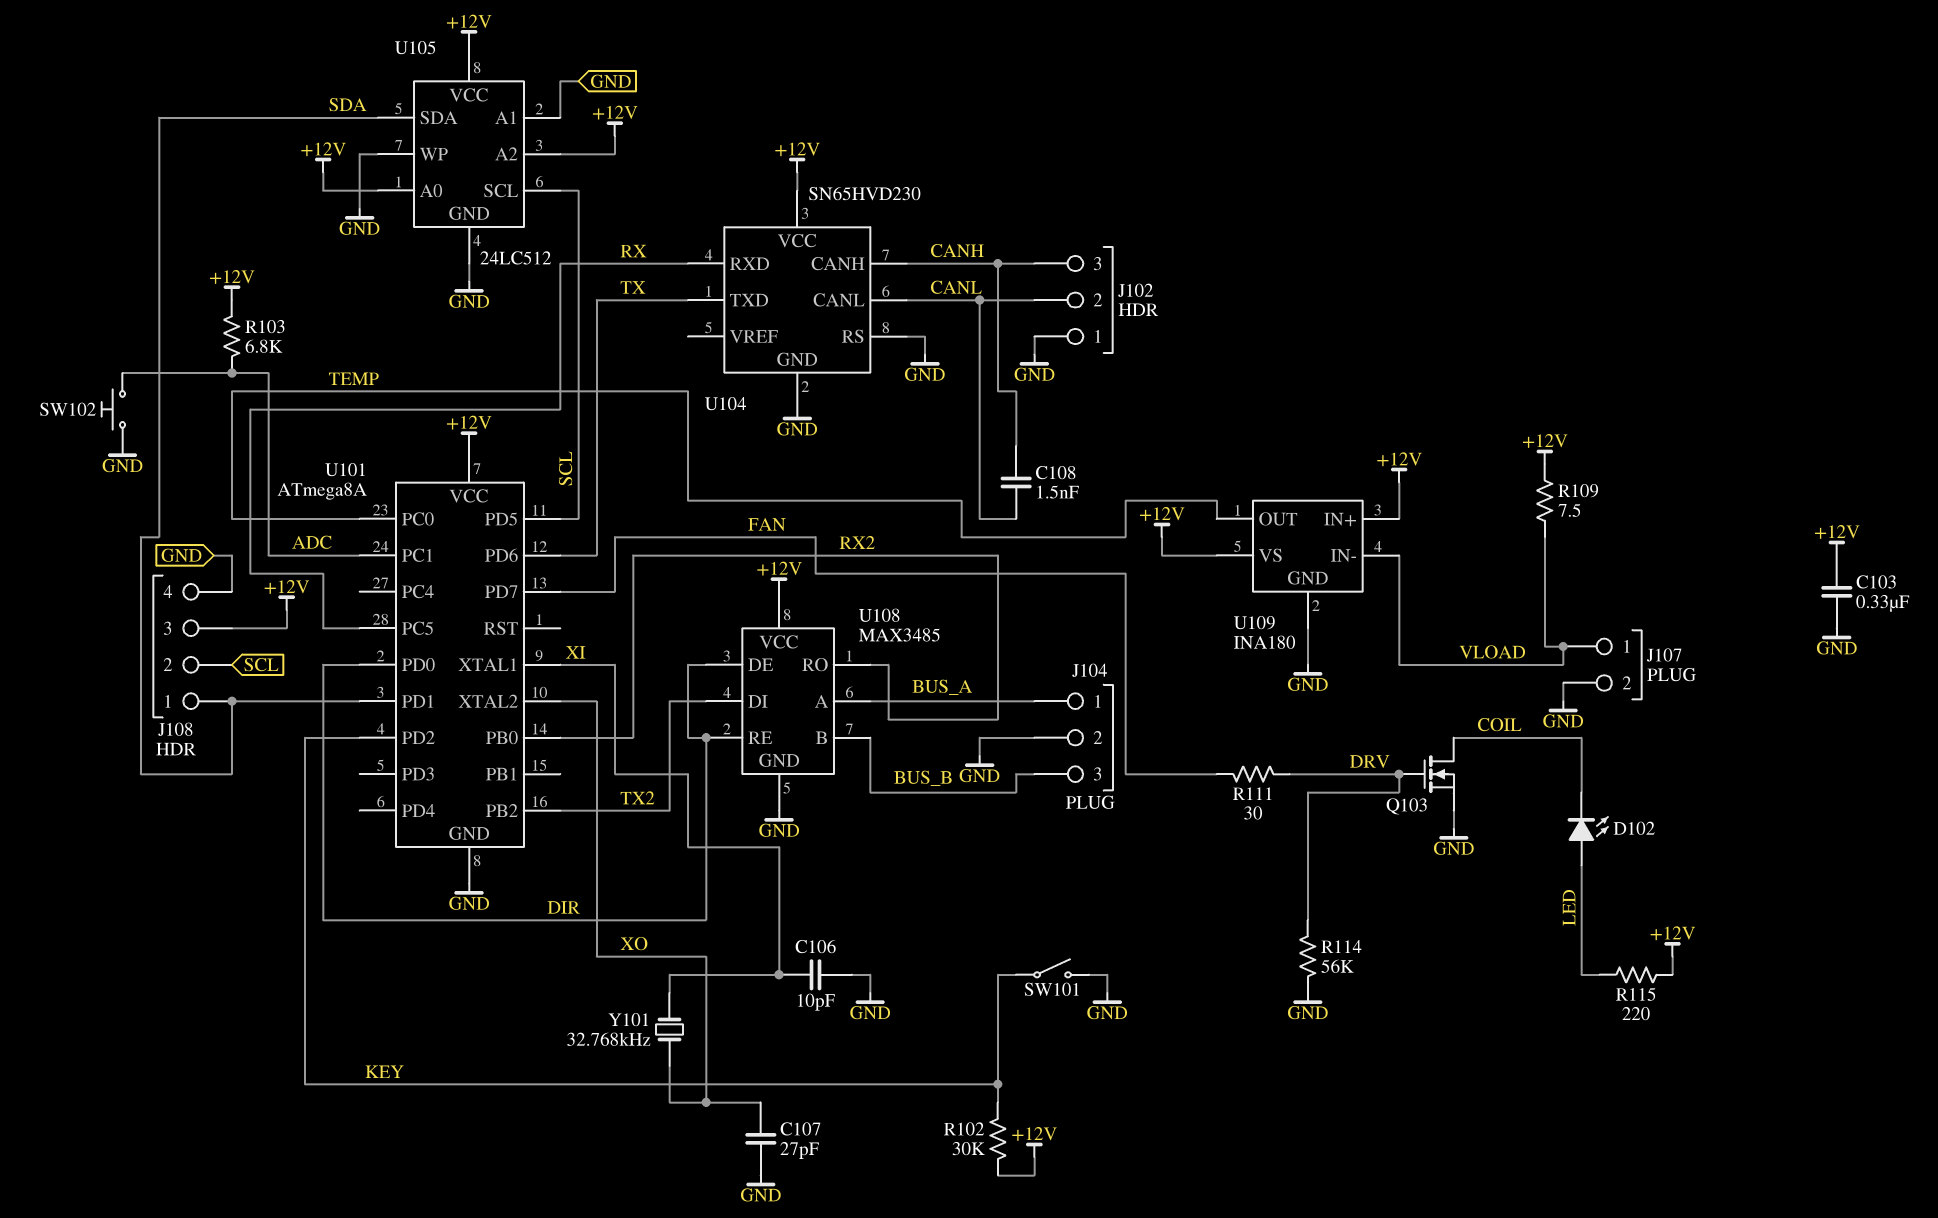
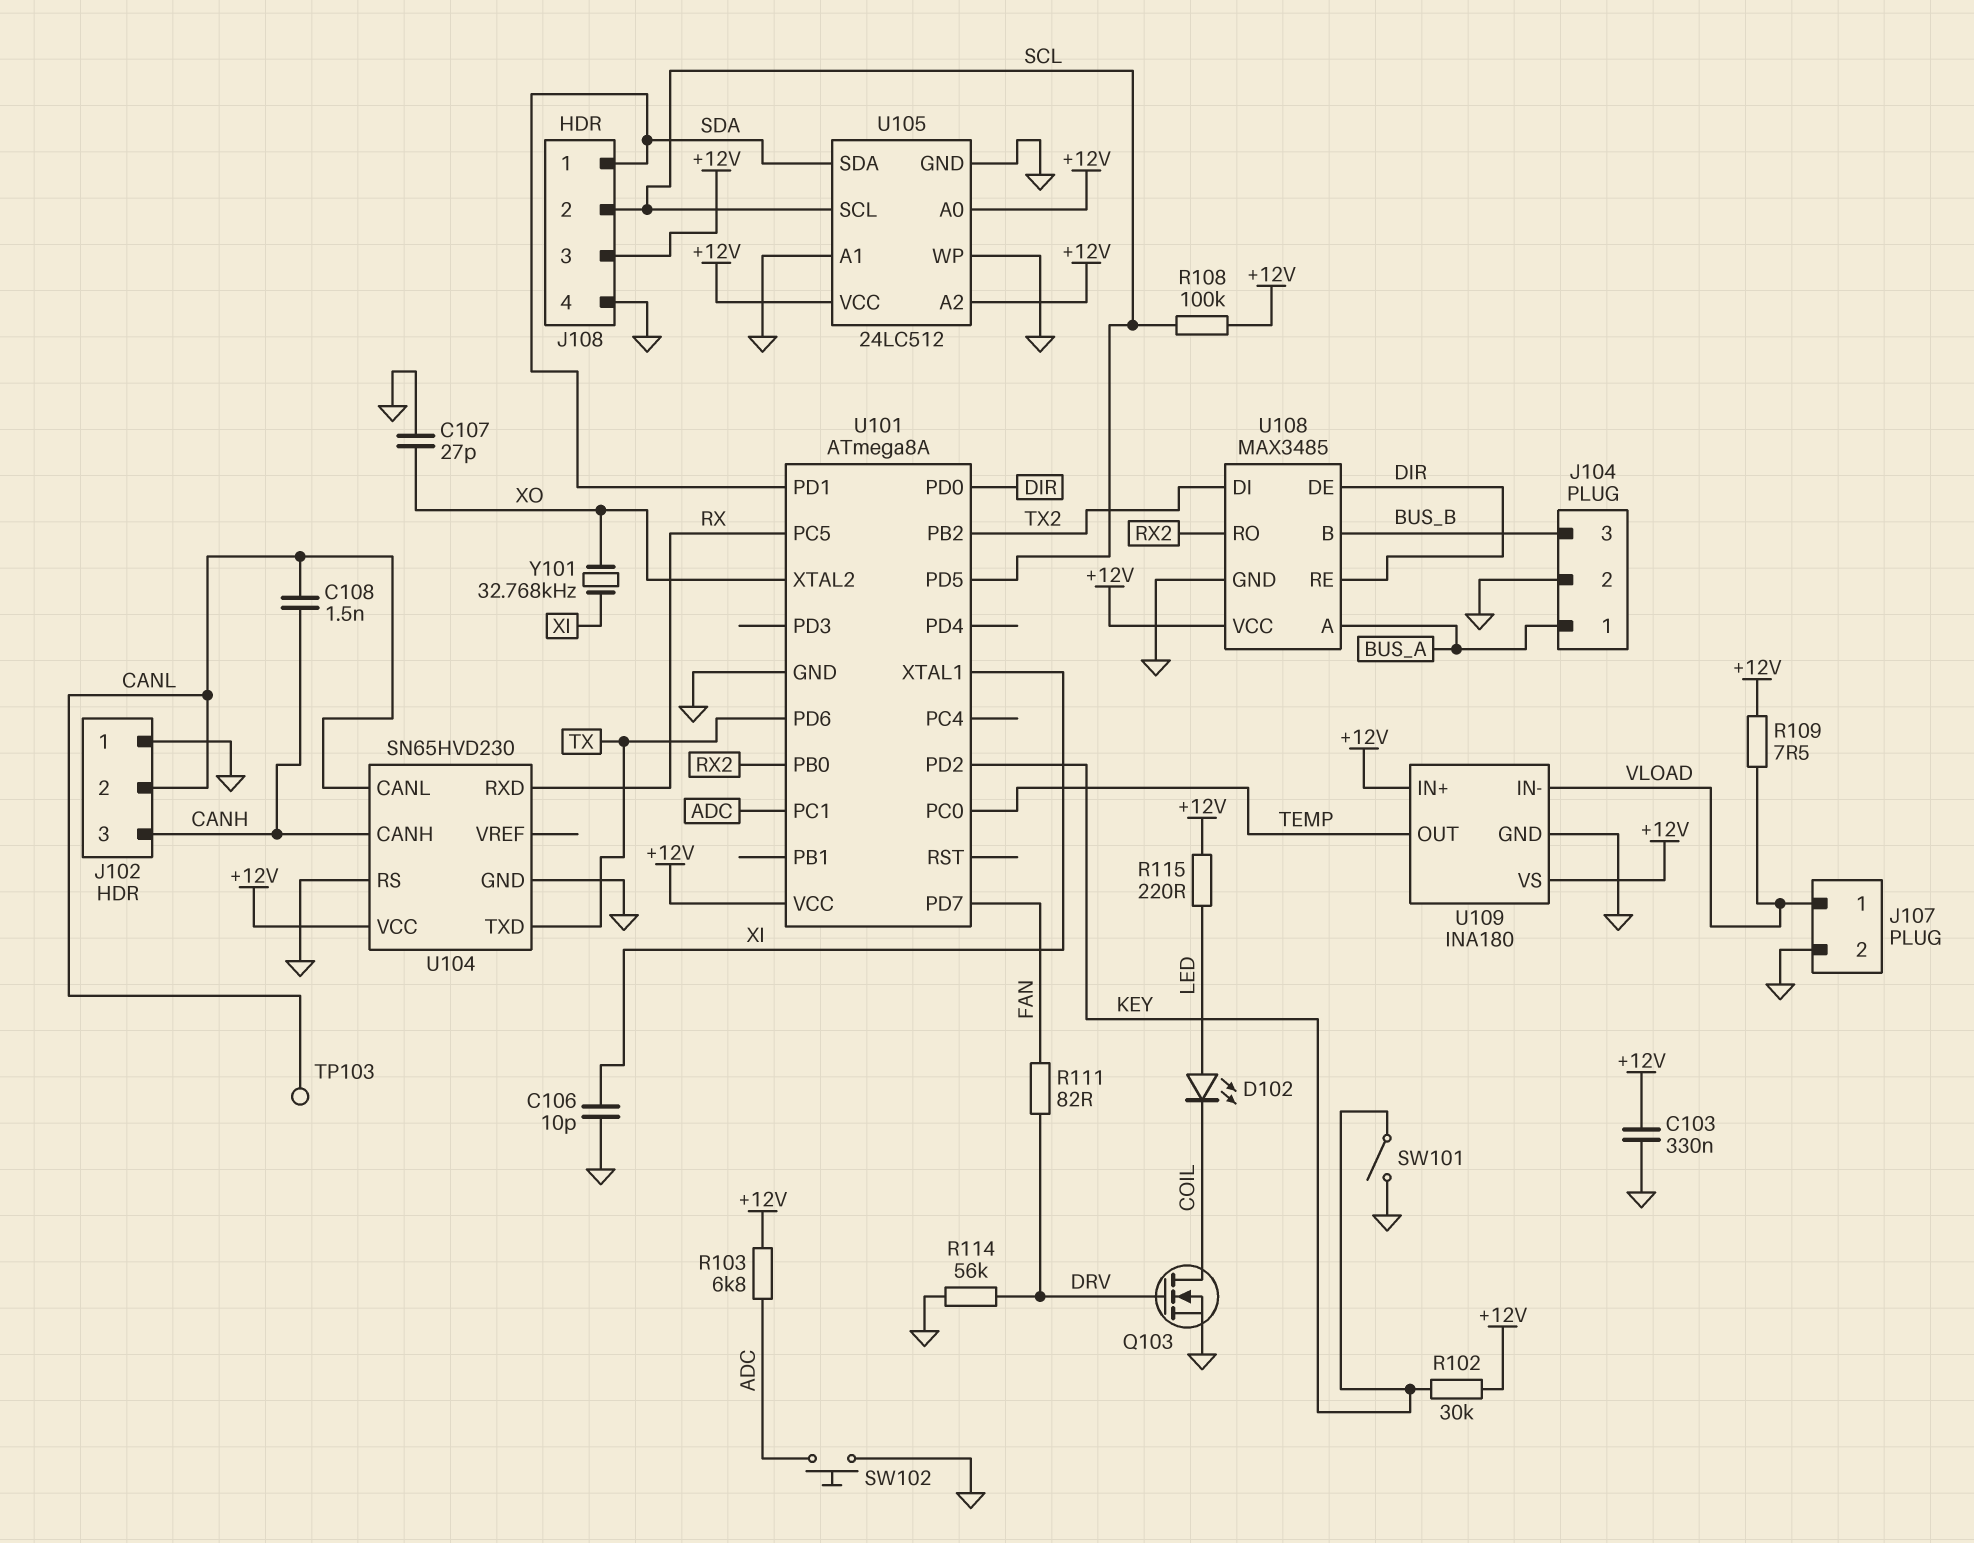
R108: none -> 100k (+12V, SCL)
R111: 30 (DRV, FAN) -> 82 (DRV, FAN)
TP103: none -> test point (CANL)

